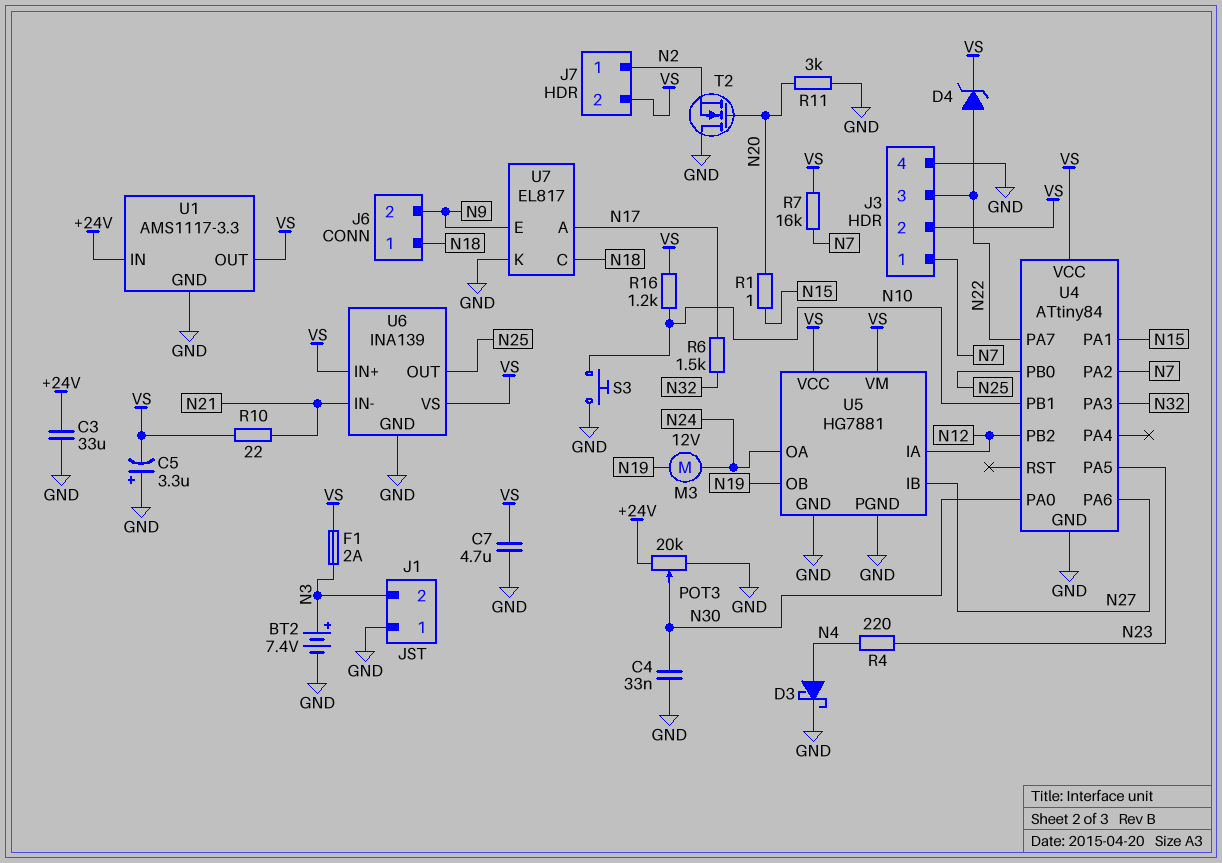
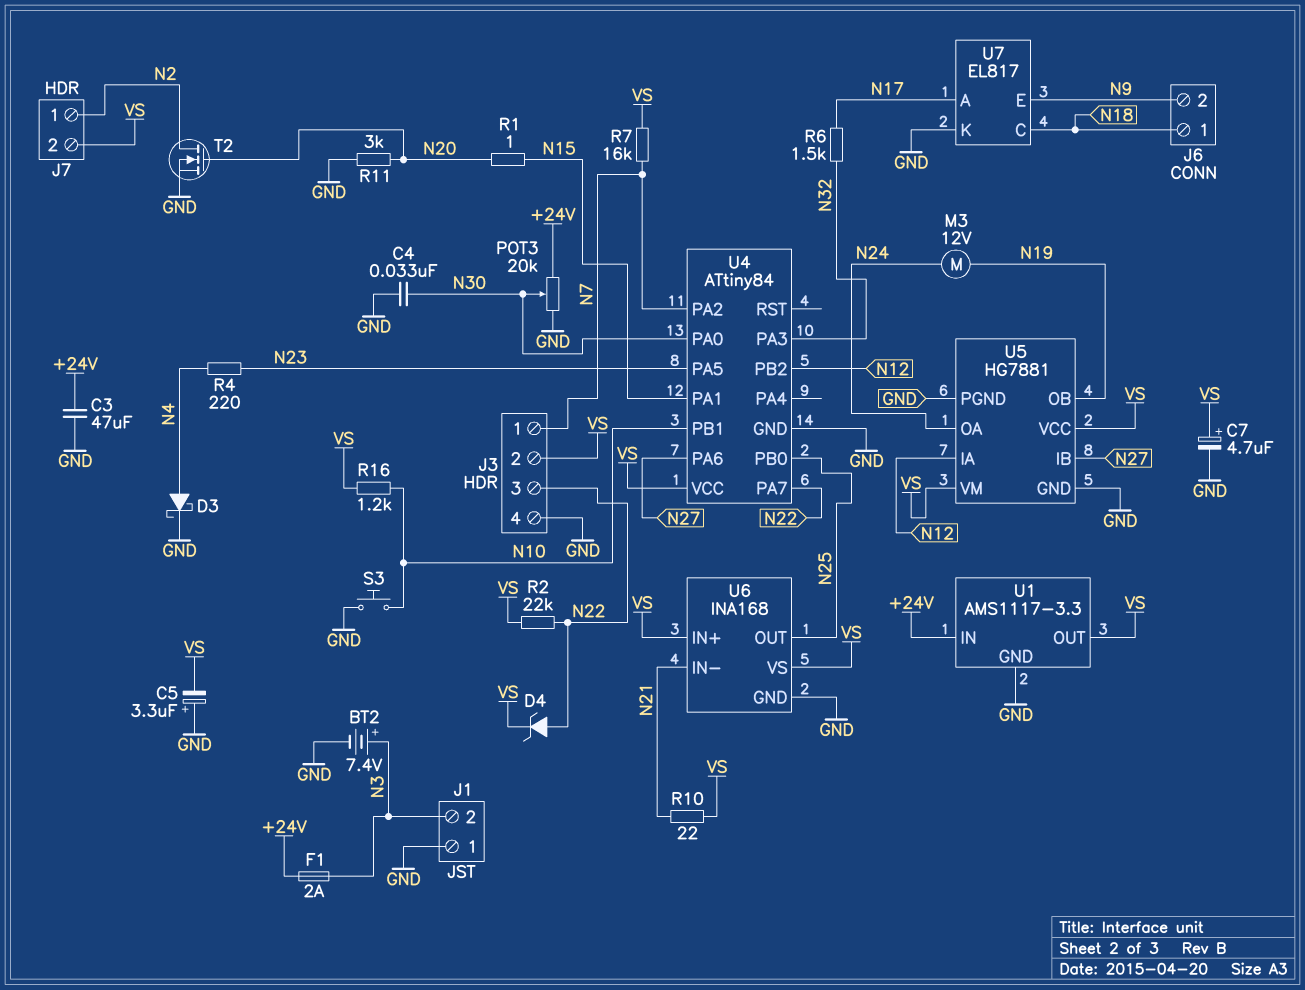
C3: 33uF (+24V, GND) -> 47uF (+24V, GND)
C7: 4.7uF (GND, VS) -> 4.7uF (plus VS, minus GND)
F1: 2A (N3, VS) -> 2A (+24V, N3)
R2: none -> 22k (N22, VS)
T2: NMOS (G N20, D GND, S N2) -> NMOS (G N20, D N2, S GND)
U6: INA139 -> INA168

